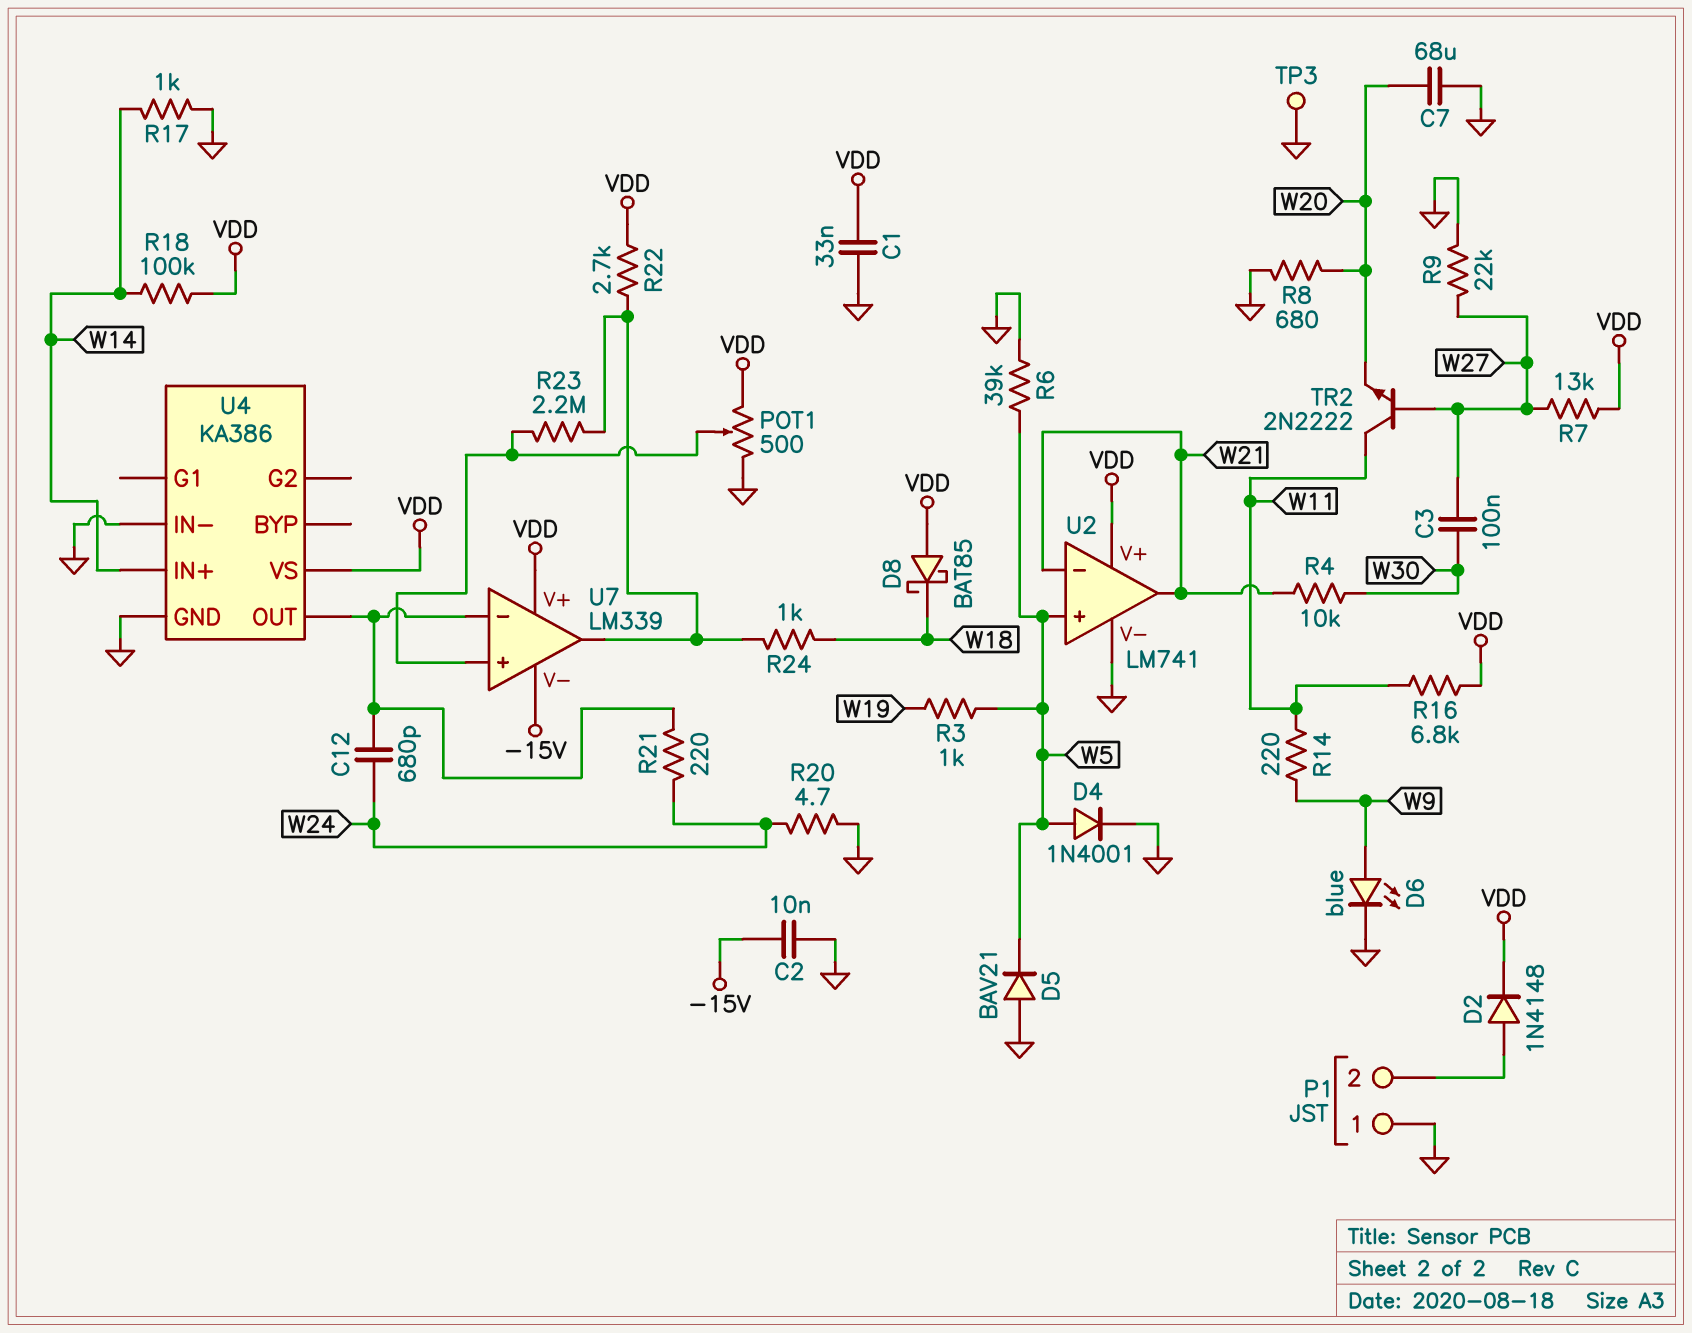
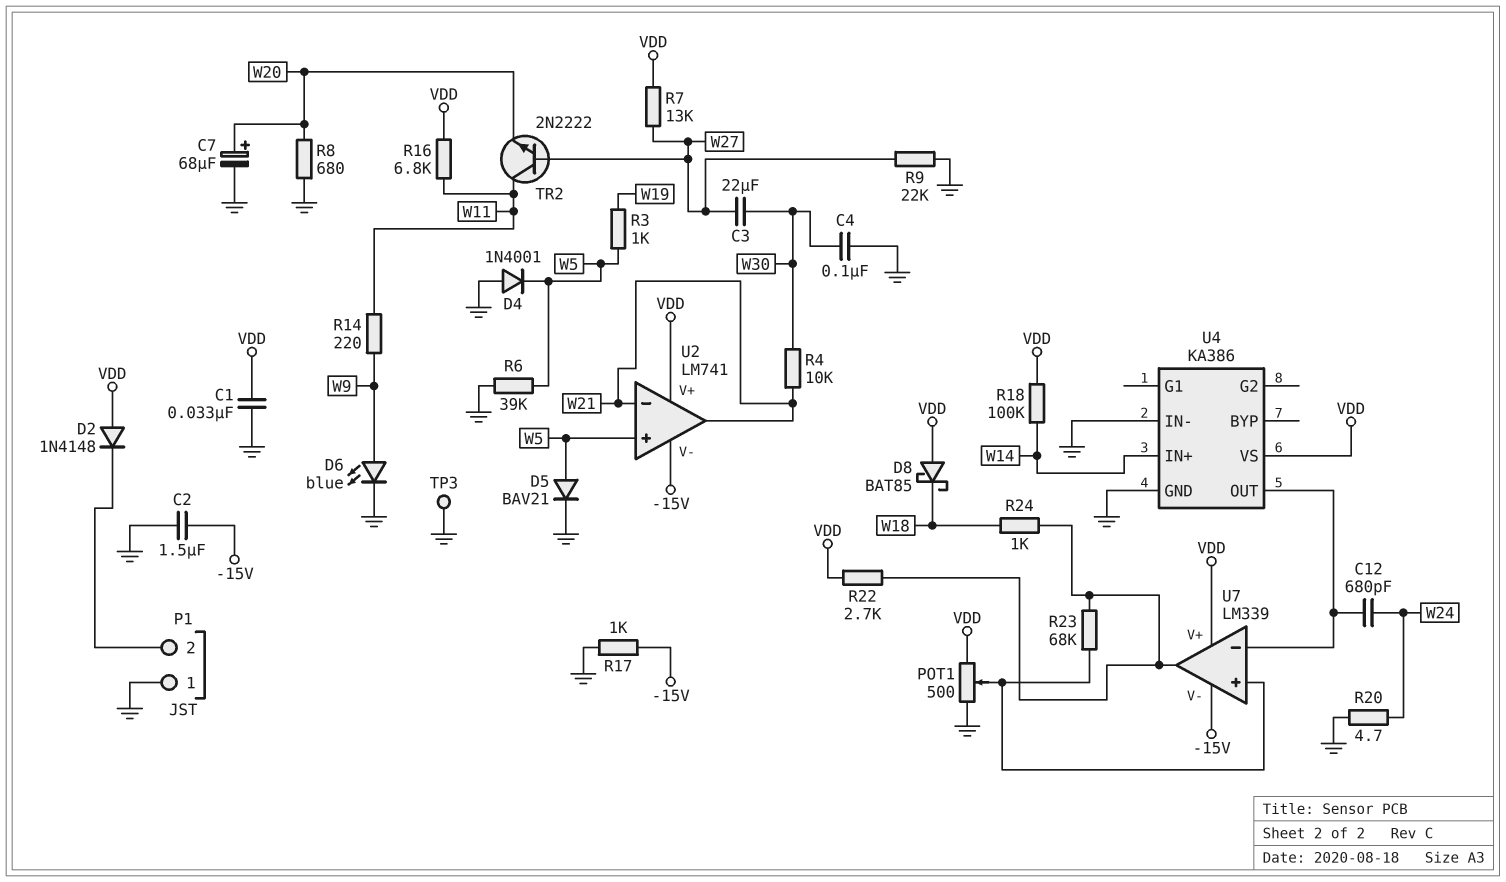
C2: 10nF (-15V, GND) -> 1.5uF (-15V, GND)
C3: 100nF (W27, W30) -> 22uF (W27, W30)
C4: none -> 100nF (GND, W30)
C7: 68uF (GND, W20) -> 68uF (plus W20, minus GND)
D2: diode 1N4148 (A P1/2, K VDD) -> diode 1N4148 (A VDD, K P1/2)
D4: diode 1N4001 (A W5, K GND) -> diode 1N4001 (A GND, K W5)
D5: diode BAV21 (A GND, K W5) -> diode BAV21 (A W5, K GND)
R17: 1k (GND, W14) -> 1k (-15V, GND)
R21: 220 (U4/OUT, W24) -> none
R23: 2.2M (U7/in+, U7/out) -> 68k (U7/in+, U7/out)
U2 pin V-: GND -> -15V

